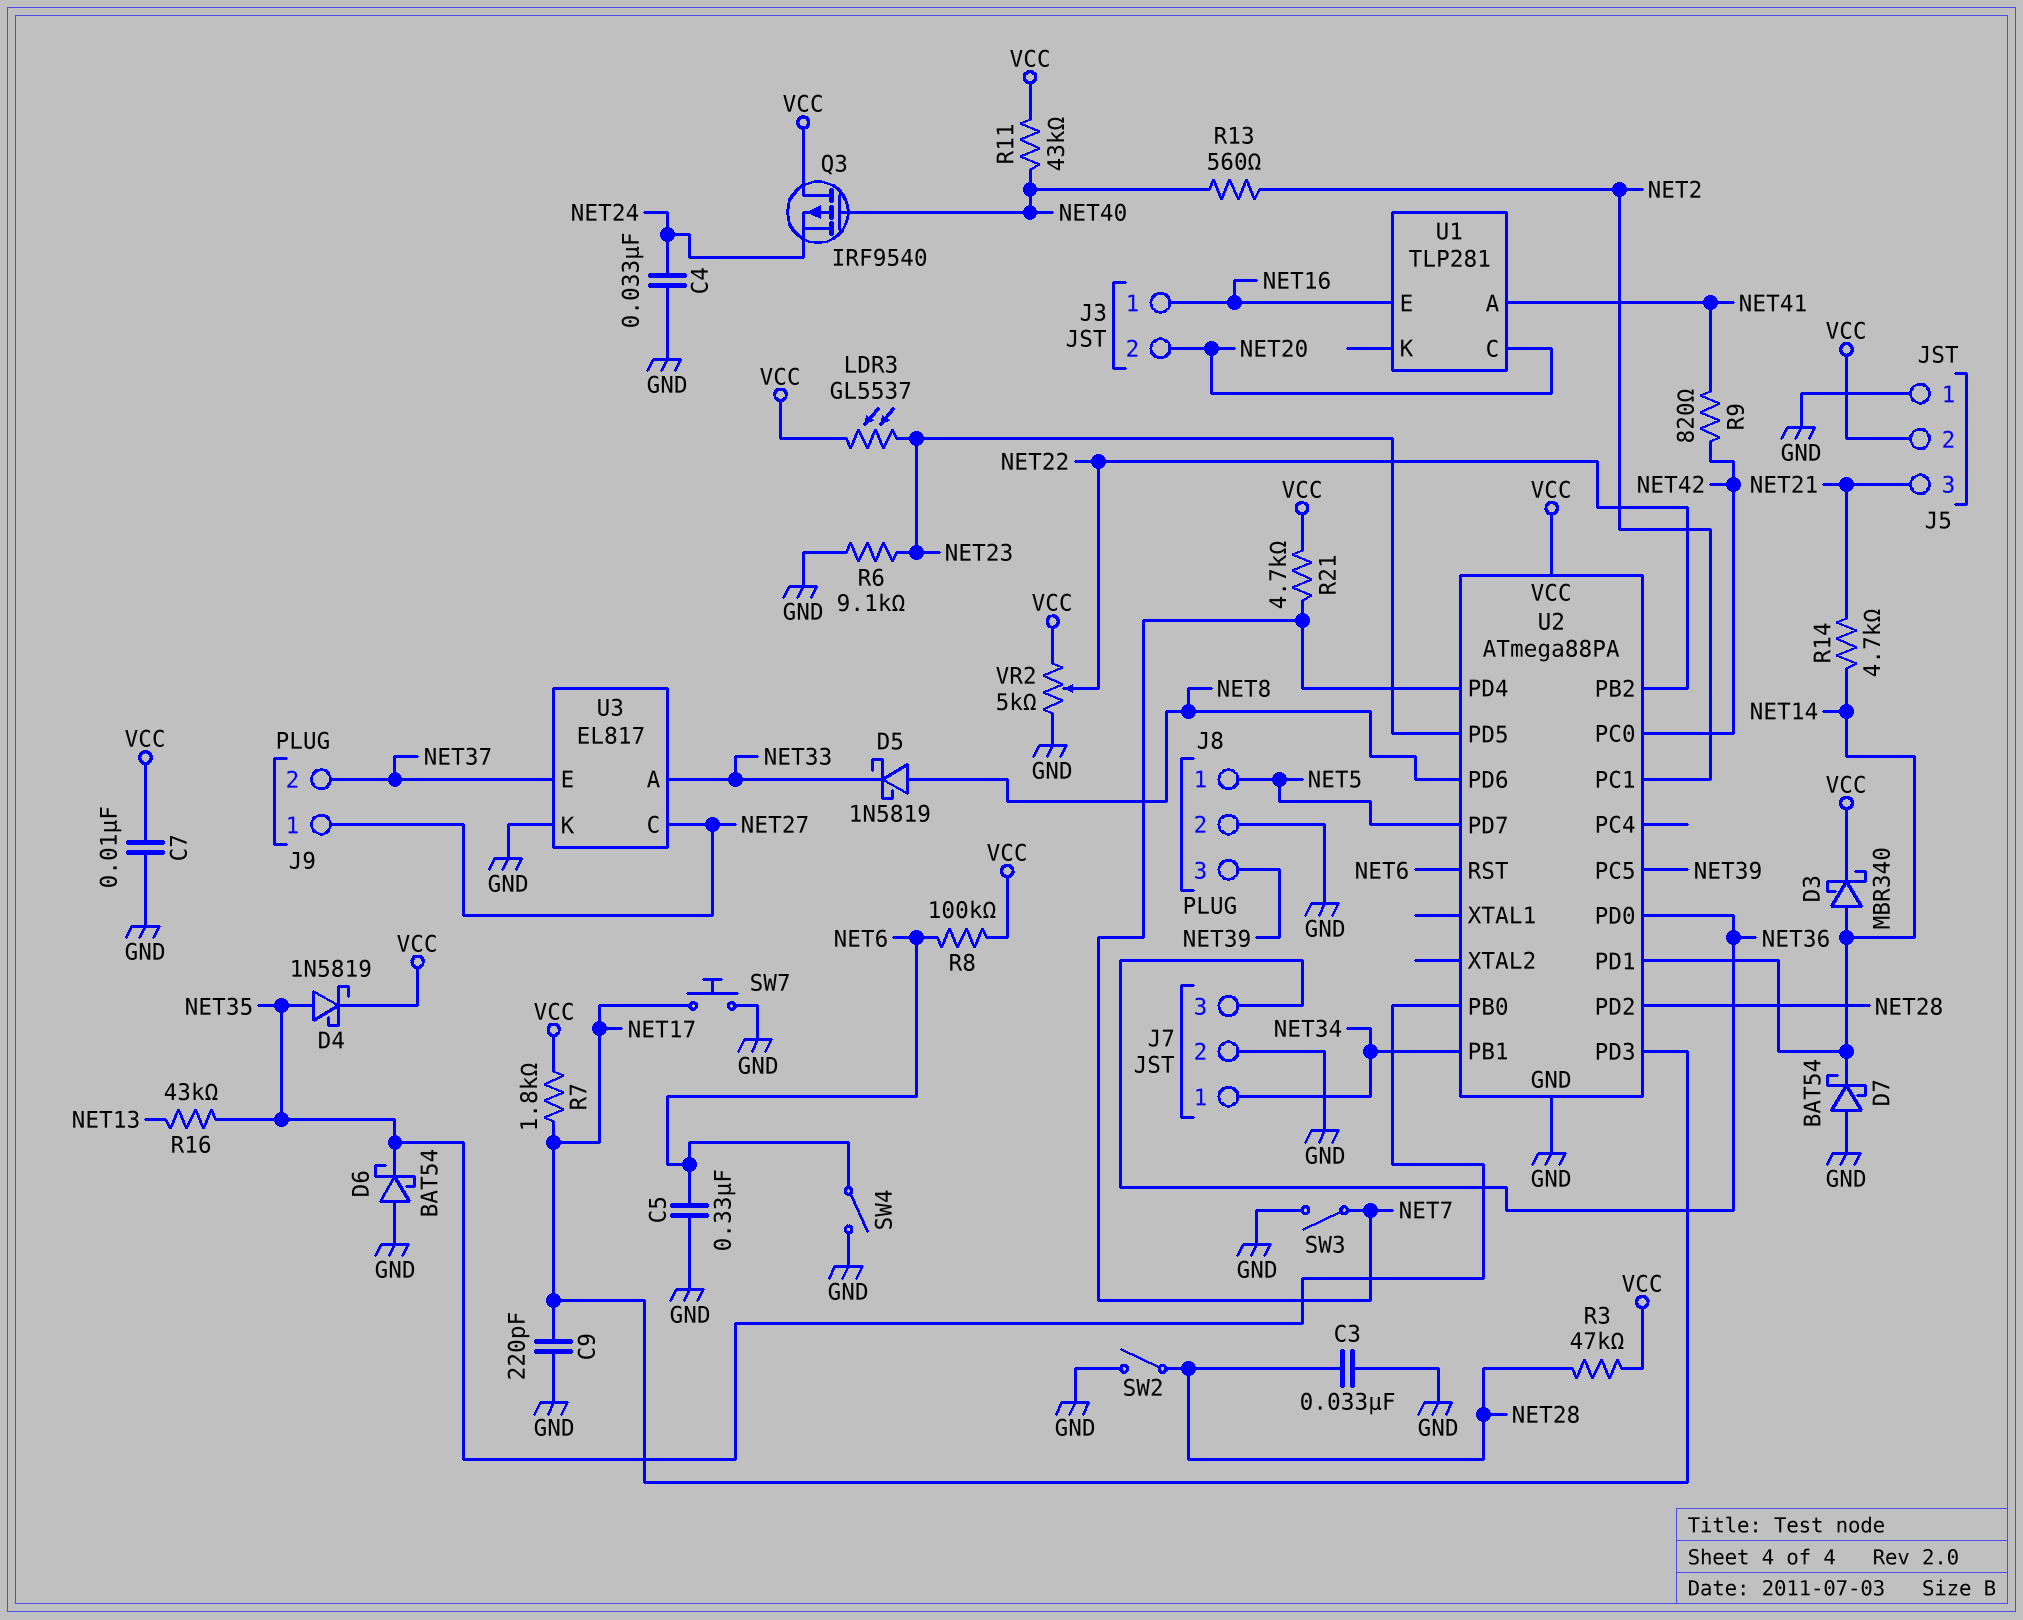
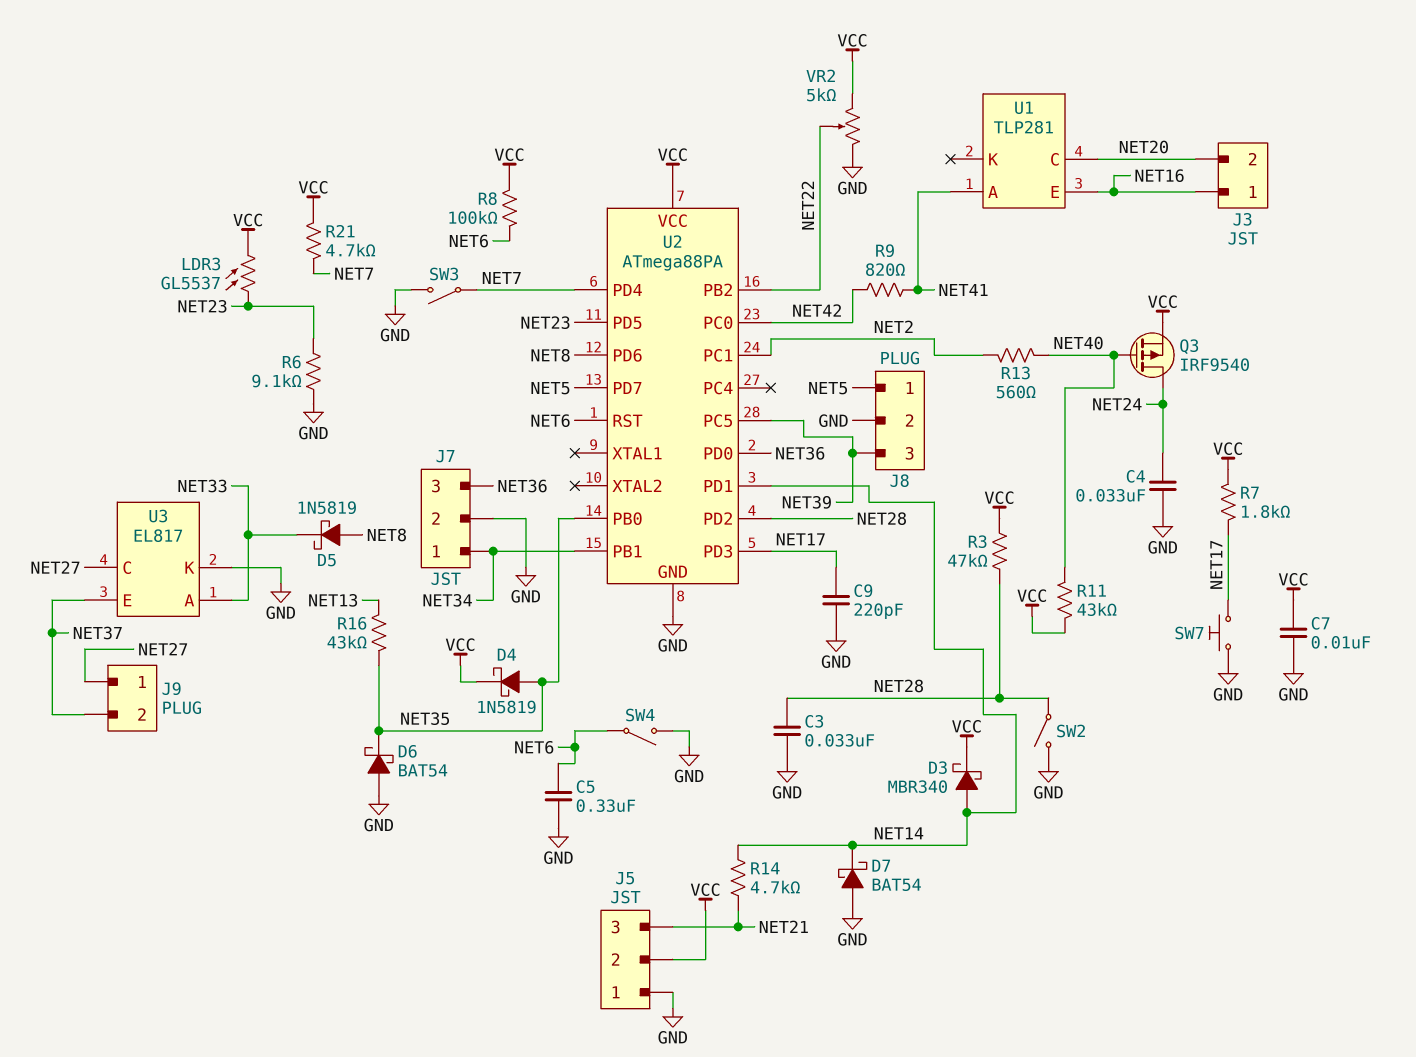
Q3: PMOS IRF9540 (G NET40, D VCC, S NET24) -> PMOS IRF9540 (G NET40, D NET24, S VCC)

